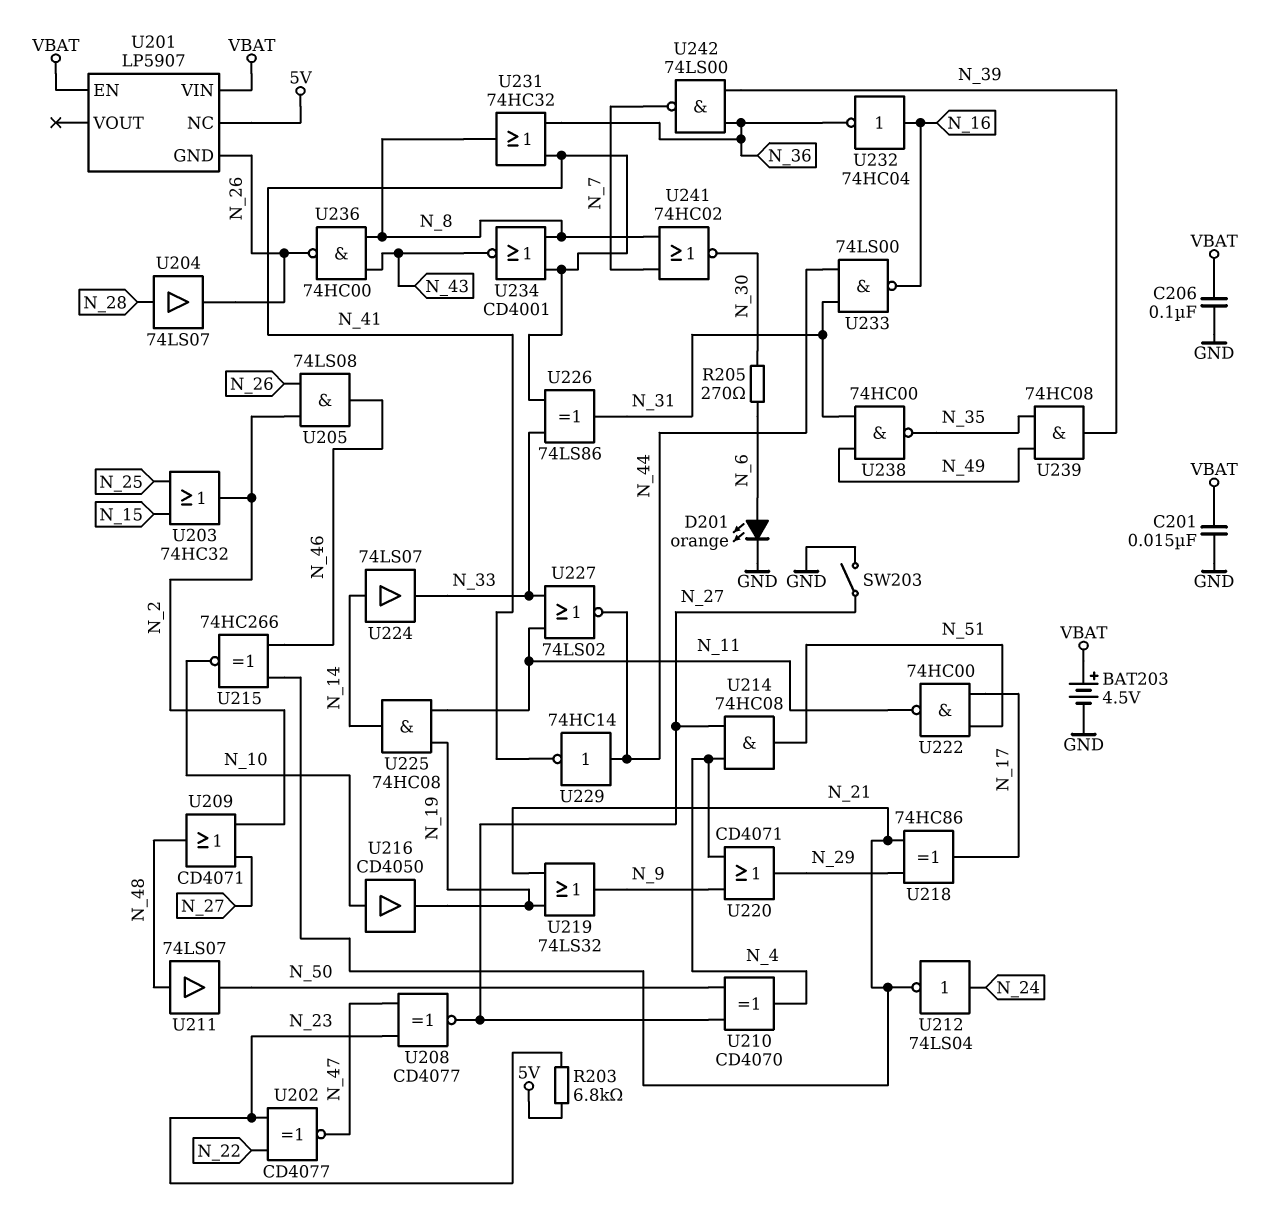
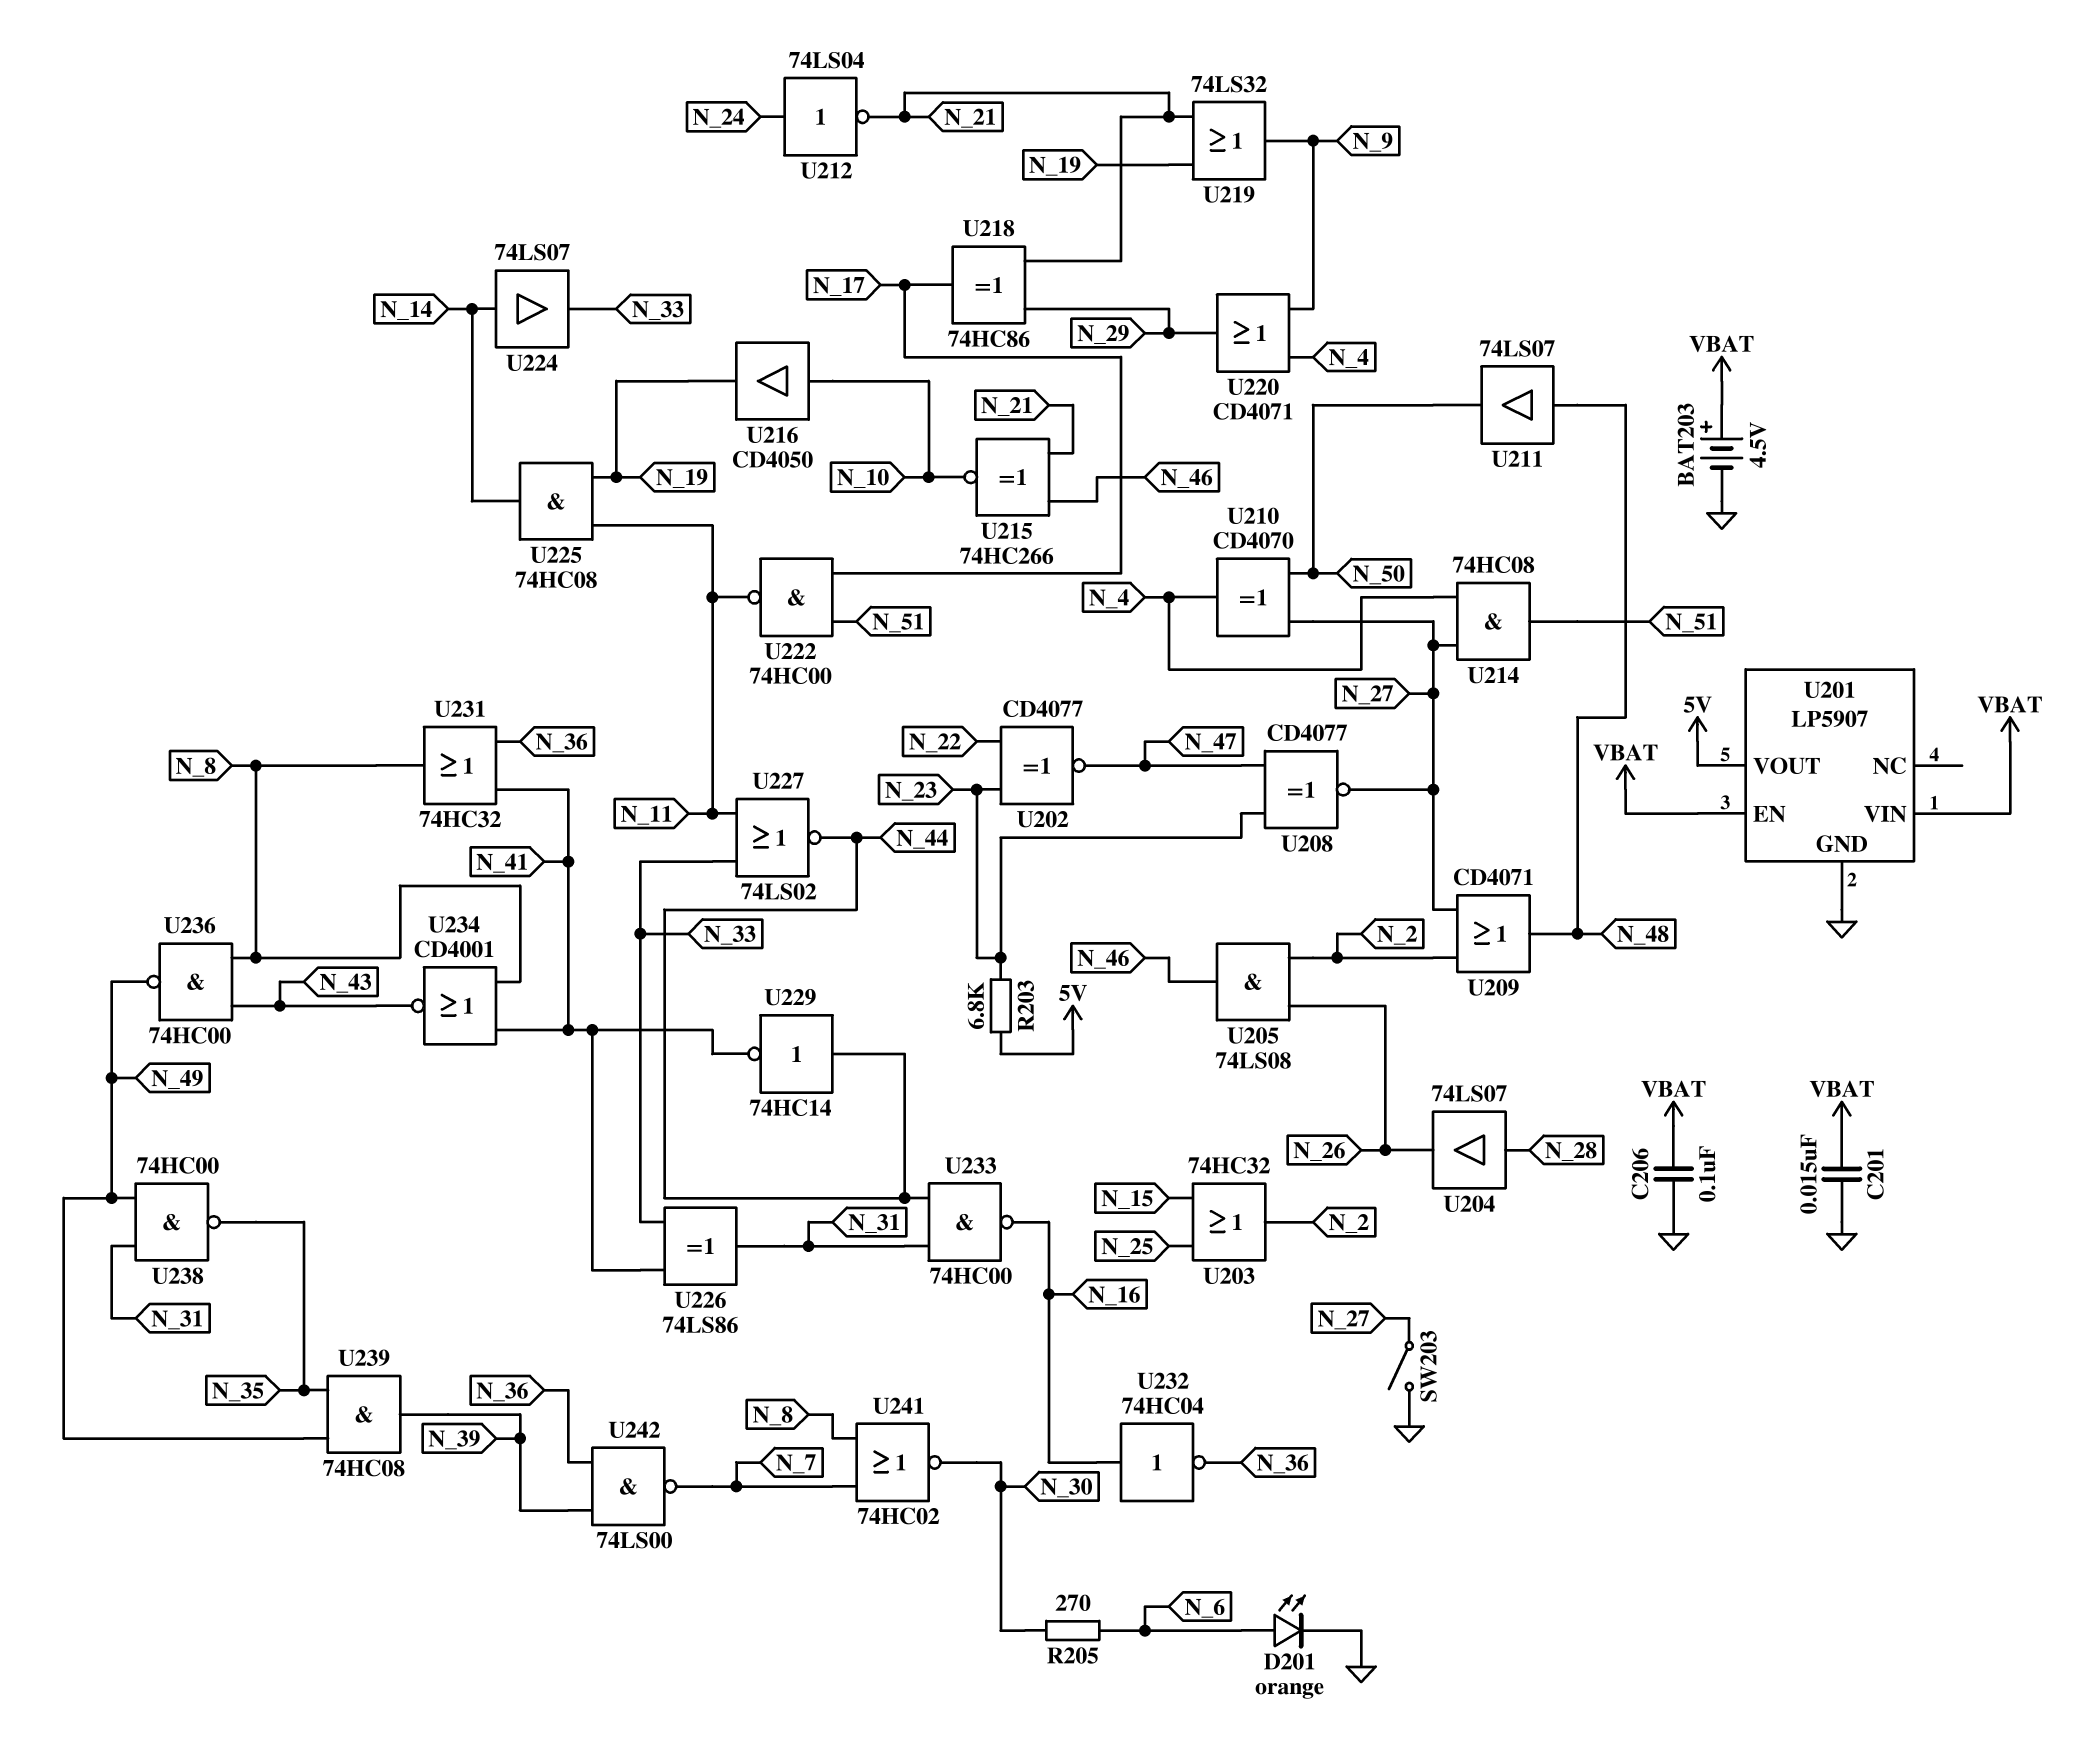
U201 pin GND: N_26 -> GND
U201 pin NC: 5V -> none
U201 pin VOUT: none -> 5V
U233: NAND 74LS00 (in N_31, in N_44, out N_16) -> NAND 74HC00 (in N_31, in N_44, out N_16)
U236: NAND 74HC00 (in N_8, in N_43, out N_26) -> NAND 74HC00 (in N_8, in N_43, out N_49)

